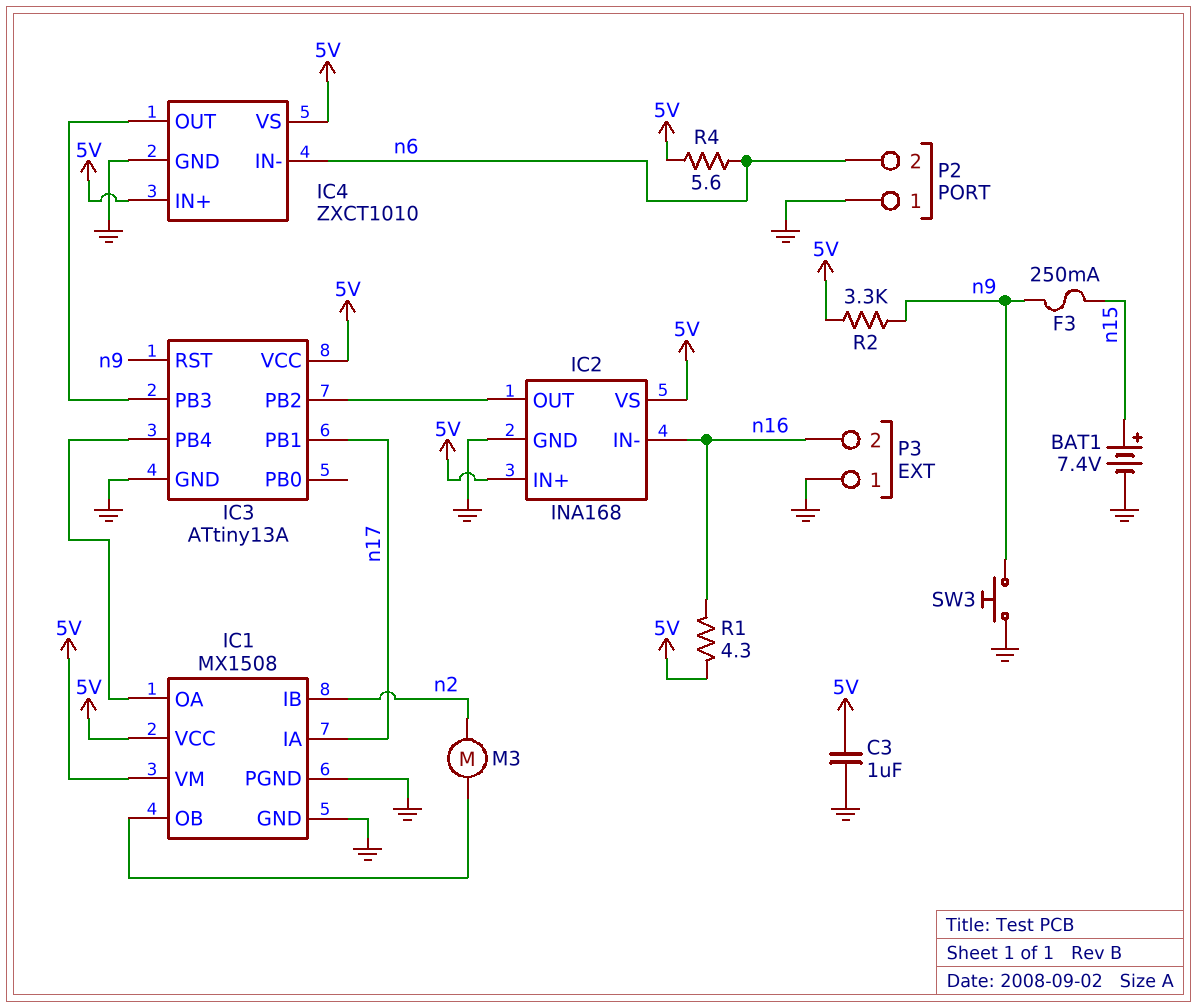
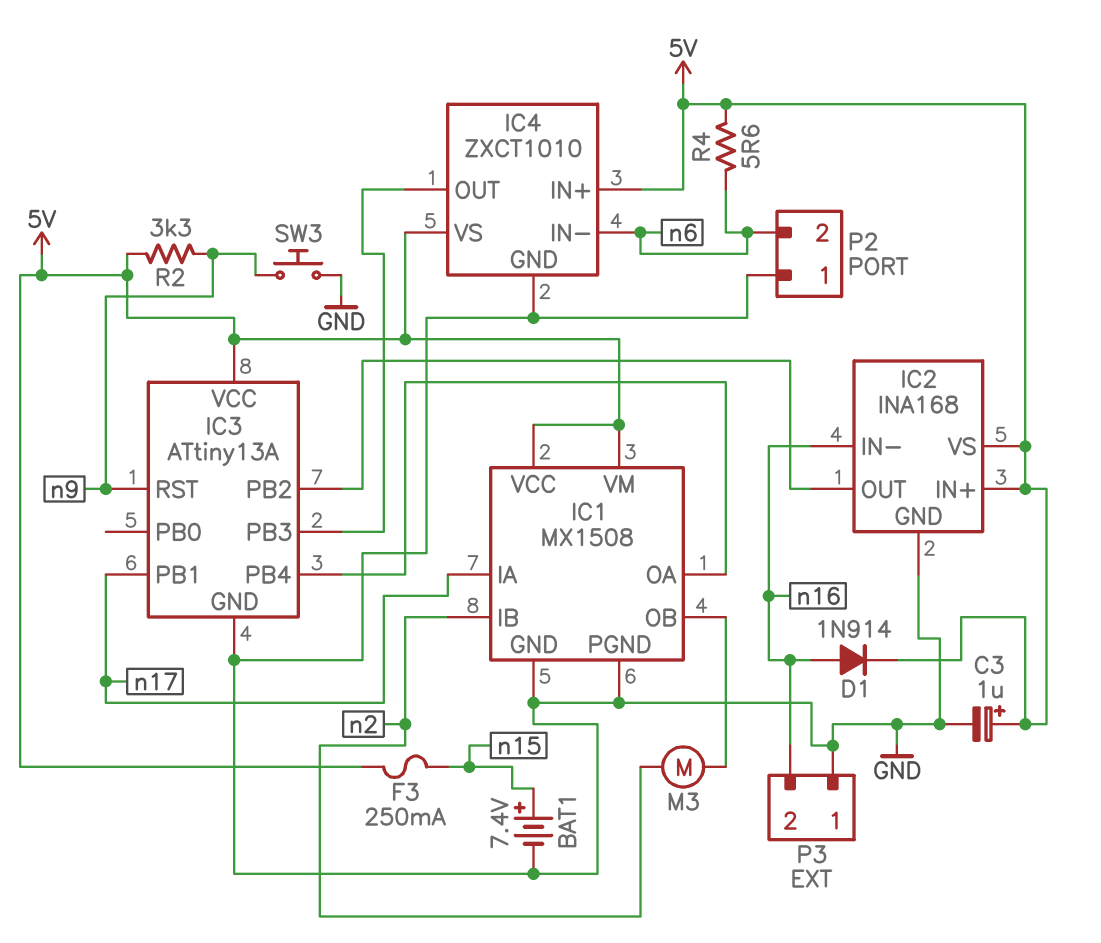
C3: 1uF (5V, GND) -> 1uF (plus 5V, minus GND)
D1: none -> diode 1N914 (A n16, K 5V)
F3: 250mA (n9, n15) -> 250mA (5V, n15)
R1: 4.3 (5V, n16) -> none

